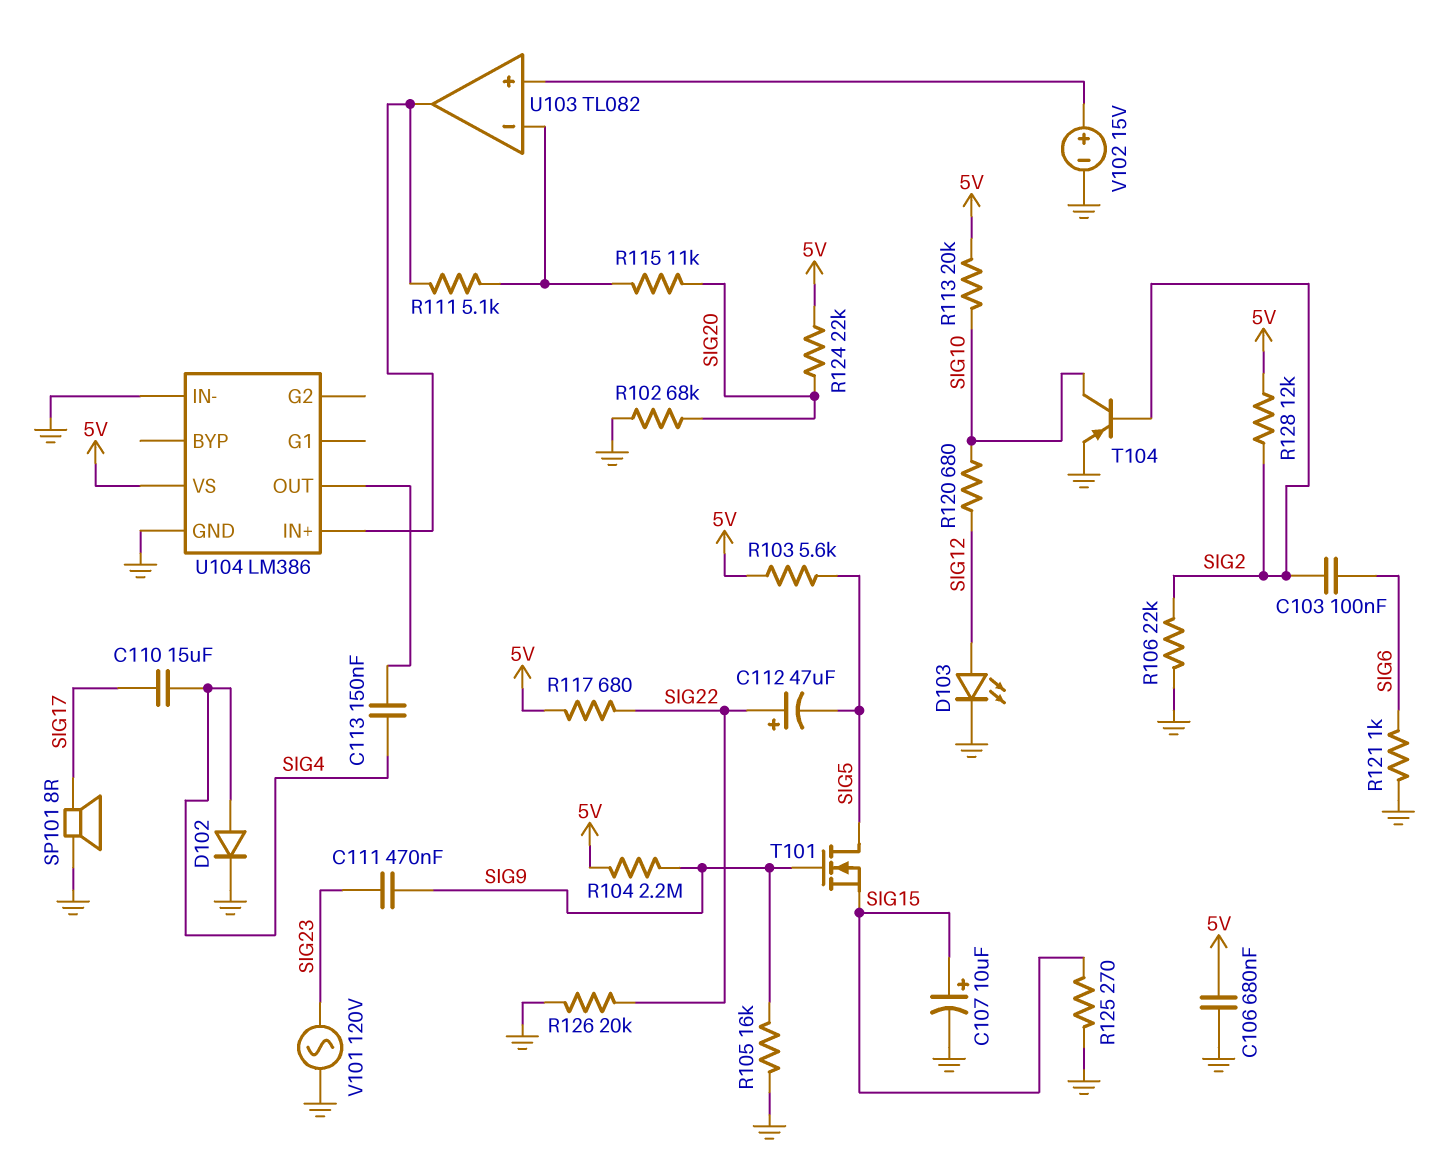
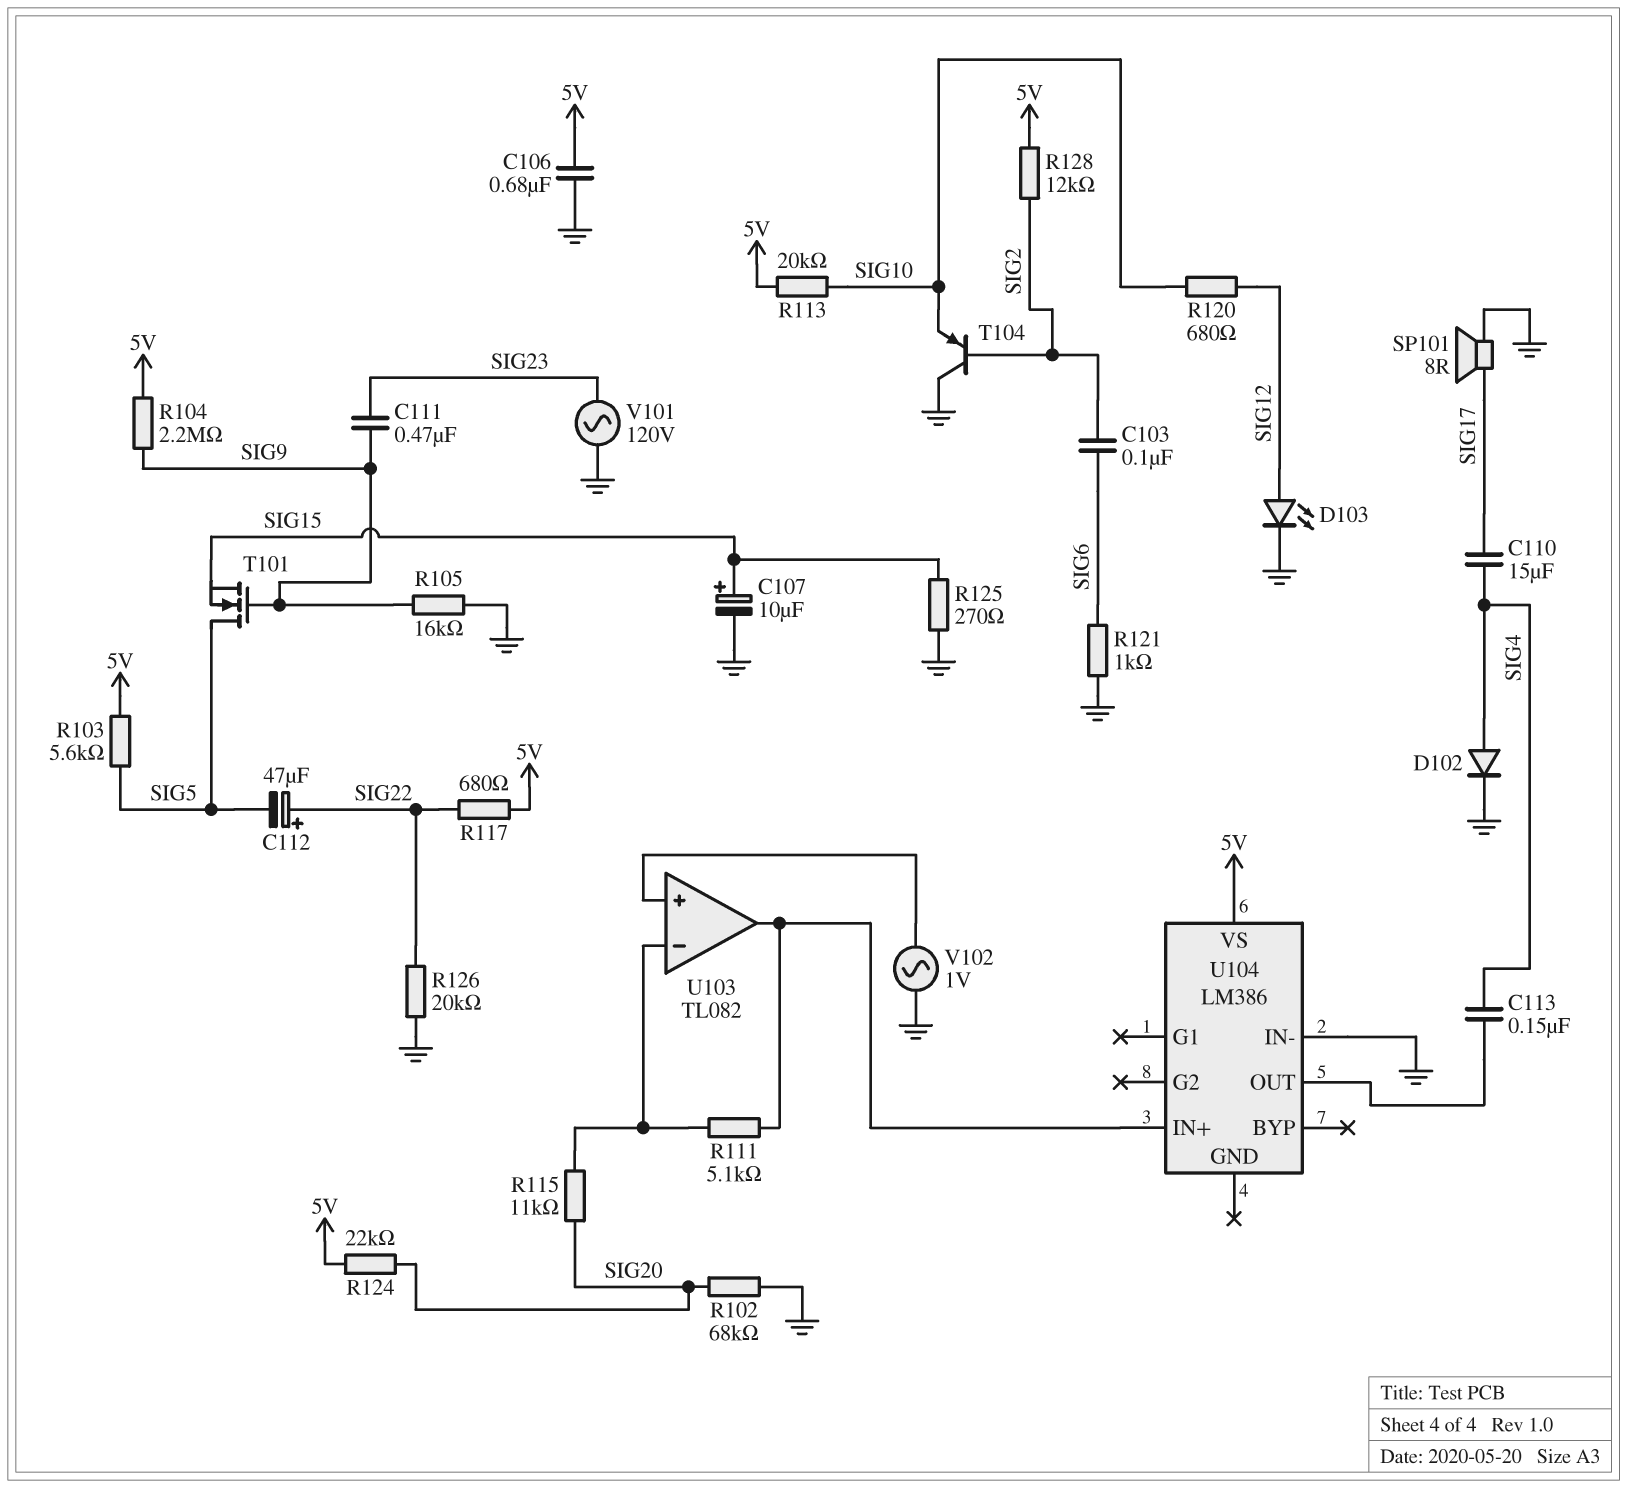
R106: 22k (GND, SIG2) -> none
T104: PNP (B SIG2, C SIG10, E GND) -> PNP (B SIG2, C GND, E SIG10)
U104 pin GND: GND -> none
V102: 15V (plus U103/in+, minus GND) -> AC 1V (GND, U103/in+)

